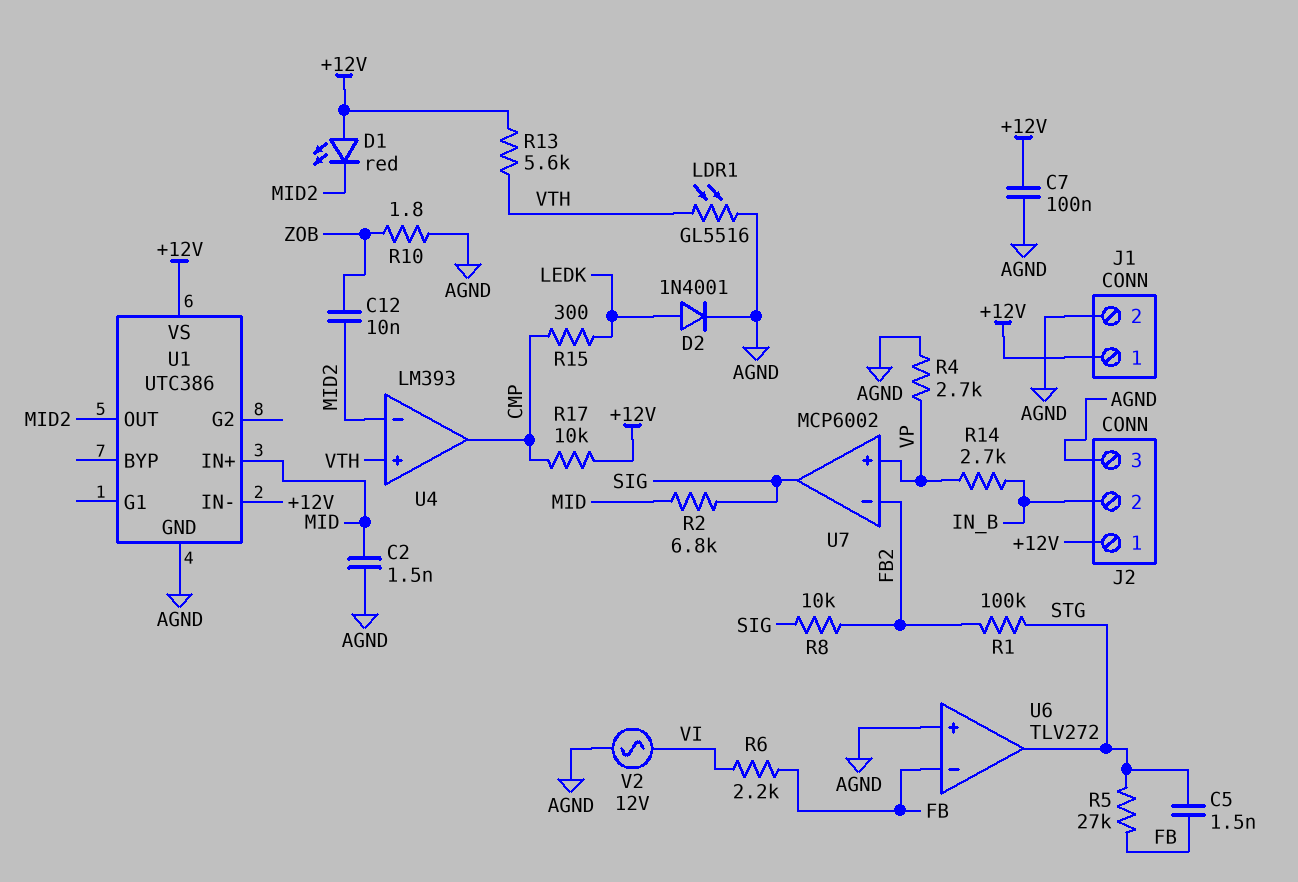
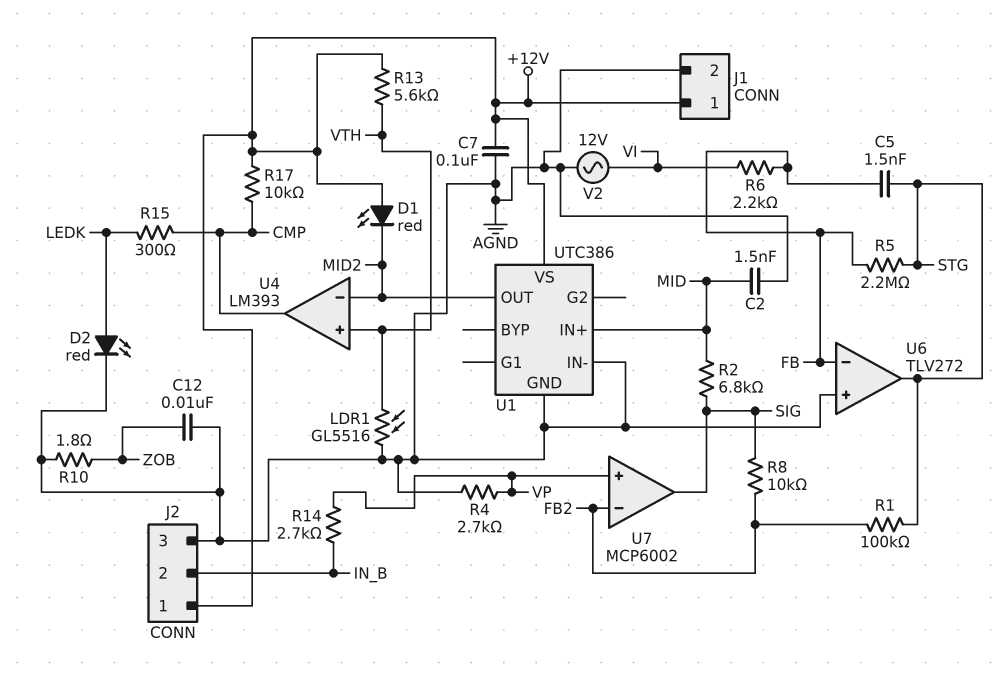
C12: 10nF (MID2, ZOB) -> 10nF (AGND, ZOB)
D2: diode 1N4001 (A LEDK, K AGND) -> LED red (A LEDK, K AGND)
R5: 27k (FB, STG) -> 2.2M (FB, STG)
U1 pin IN-: +12V -> AGND

